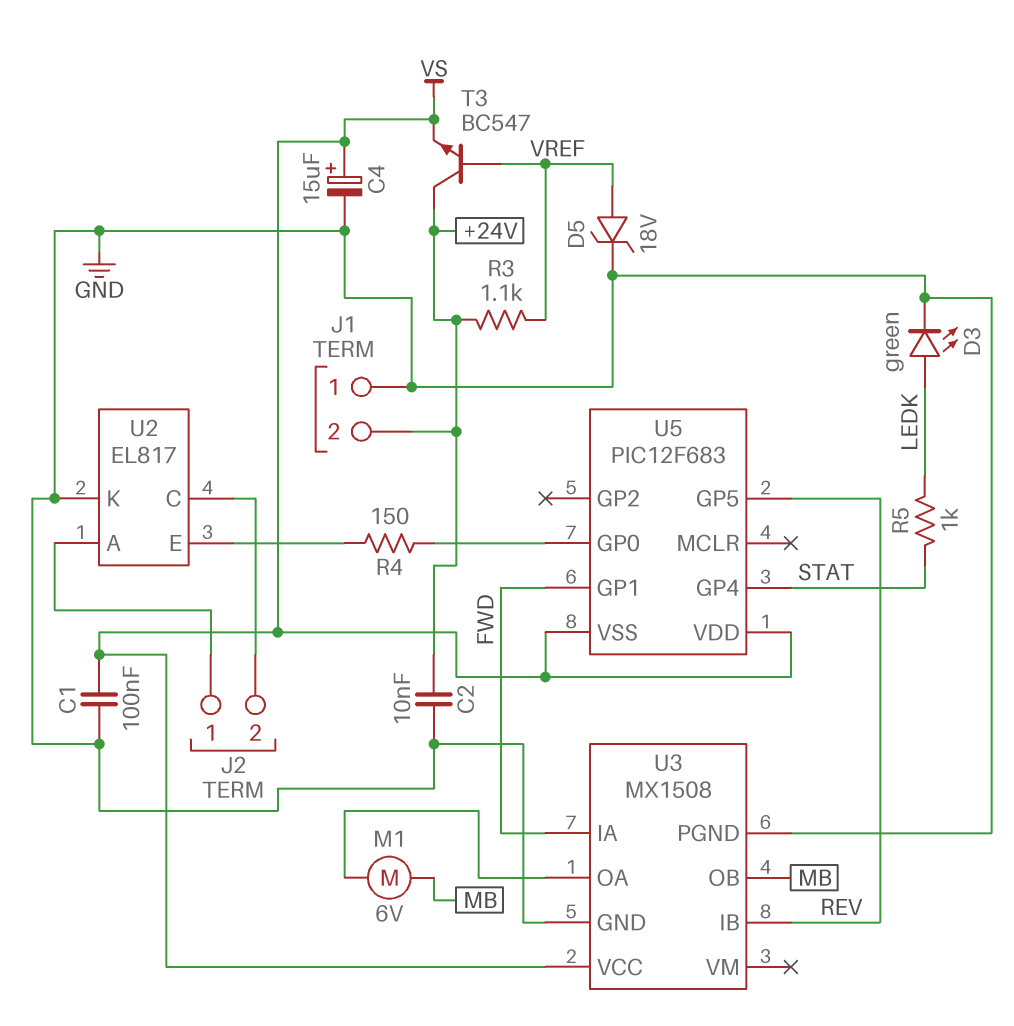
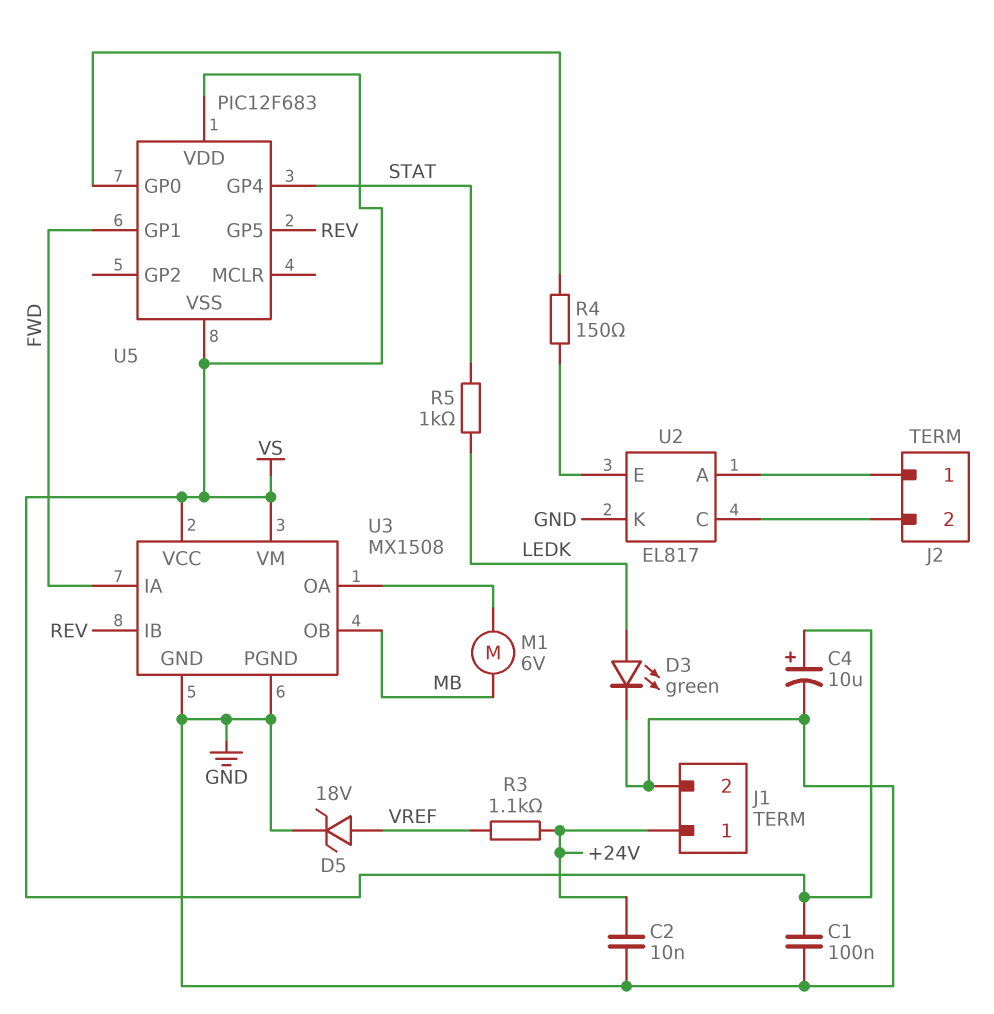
C4: 15uF (plus VS, minus GND) -> 10uF (plus VS, minus GND)
J1 pin 1: GND -> +24V
J1 pin 2: +24V -> GND
T3: NPN BC547 (B VREF, C +24V, E VS) -> none
U3 pin VM: none -> VS

